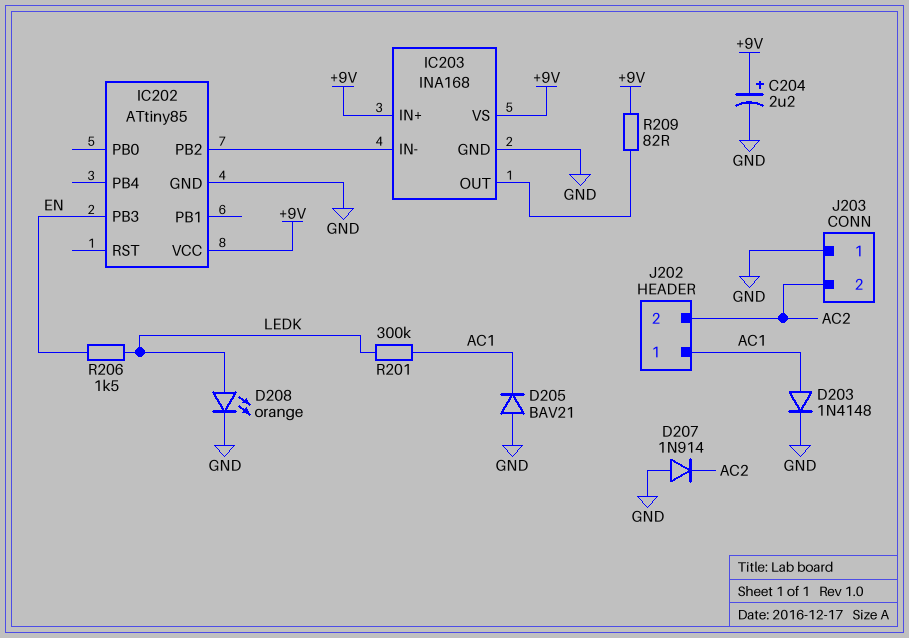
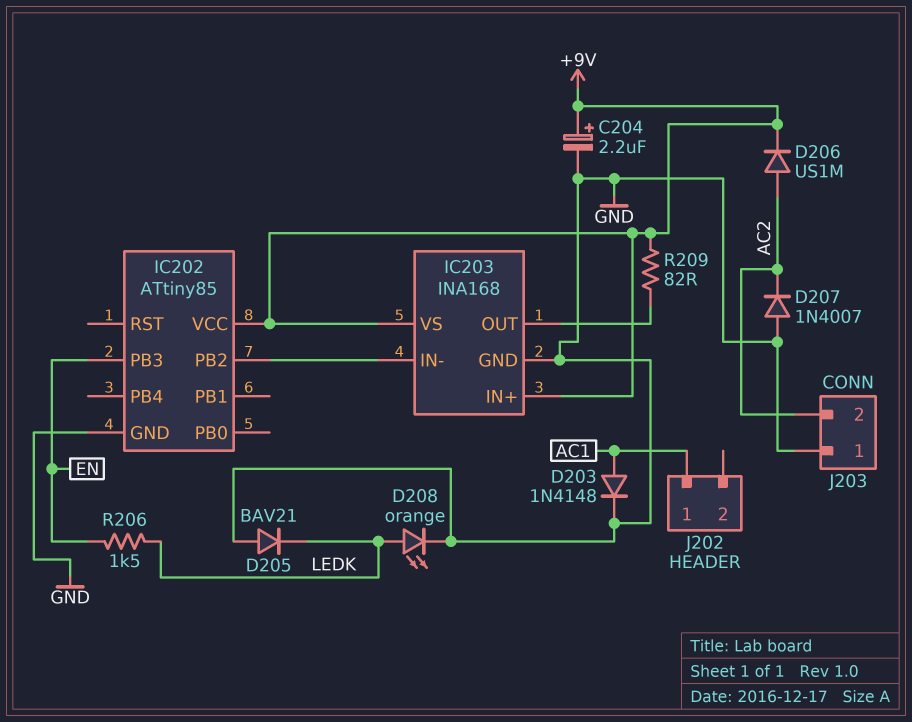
D205: diode BAV21 (A GND, K AC1) -> diode BAV21 (A GND, K LEDK)
D206: none -> diode US1M (A AC2, K +9V)
D207: diode 1N914 (A GND, K AC2) -> diode 1N4007 (A GND, K AC2)
J202 pin 2: AC2 -> none
R201: 300k (AC1, LEDK) -> none

